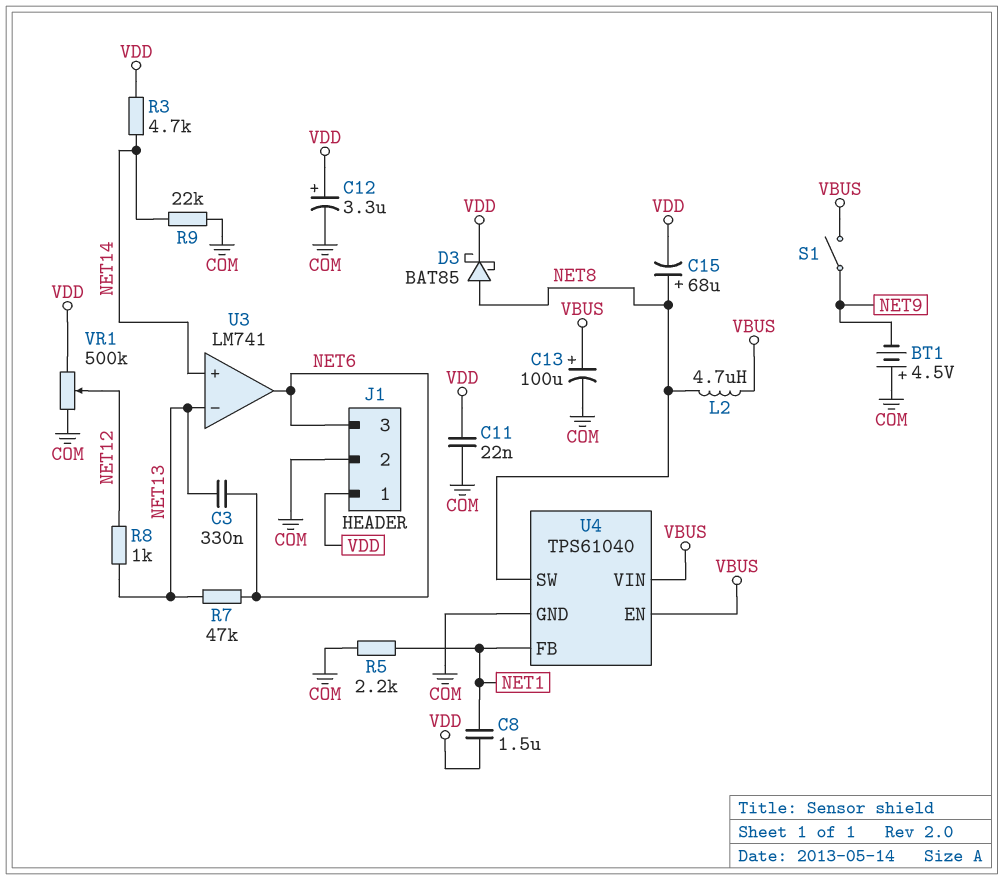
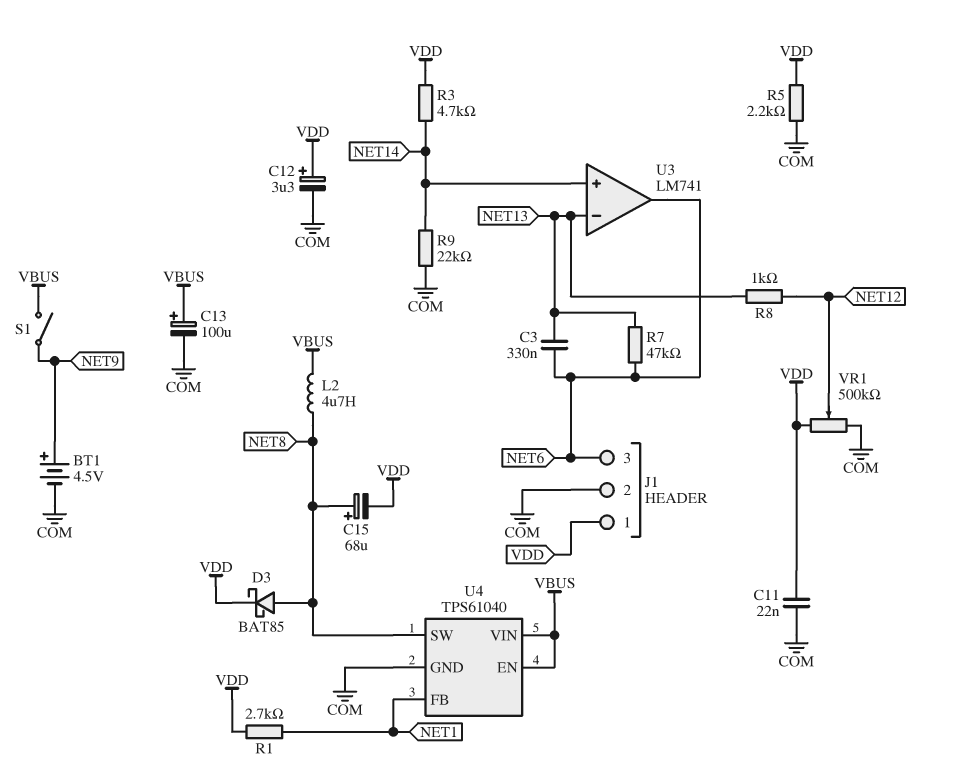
BT1: 4.5V (plus COM, minus NET9) -> 4.5V (plus NET9, minus COM)
C8: 1.5uF (NET1, VDD) -> none
R1: none -> 2.7k (NET1, VDD)
R5: 2.2k (COM, NET1) -> 2.2k (COM, VDD)

